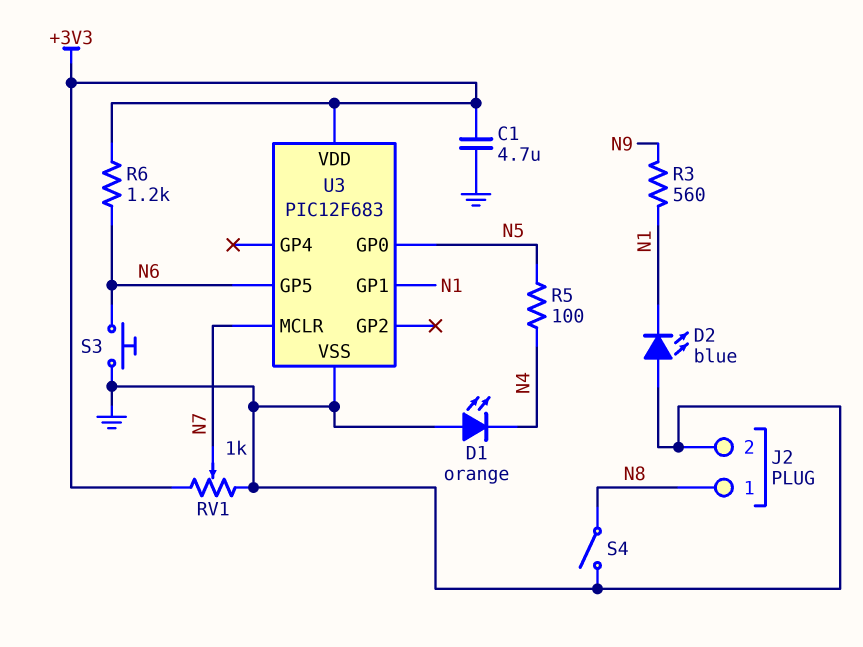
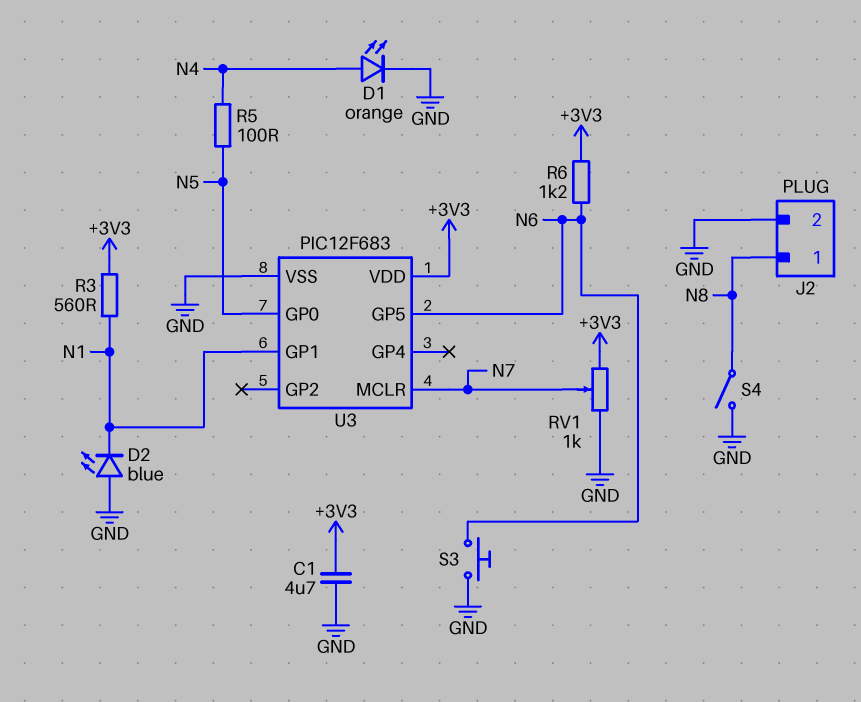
D1: LED orange (A GND, K N4) -> LED orange (A N4, K GND)
R3: 560 (N1, N9) -> 560 (+3V3, N1)

